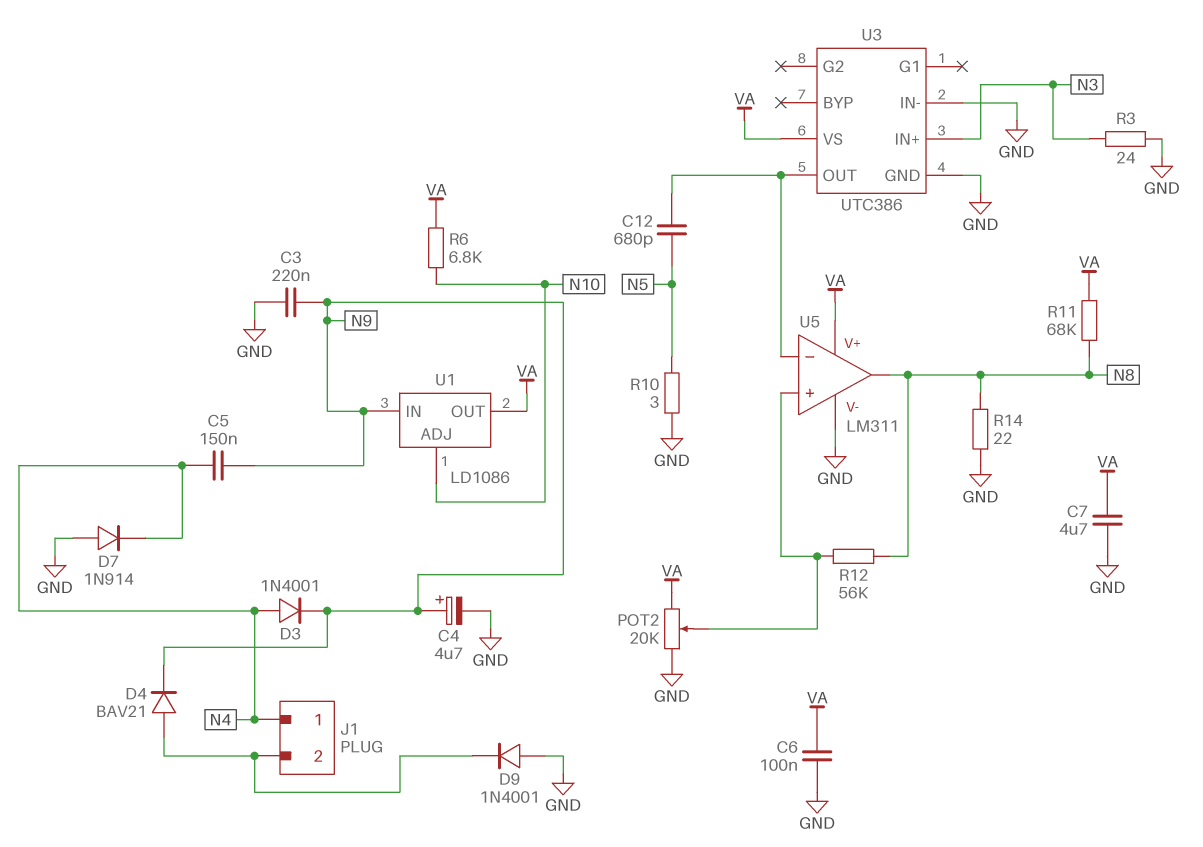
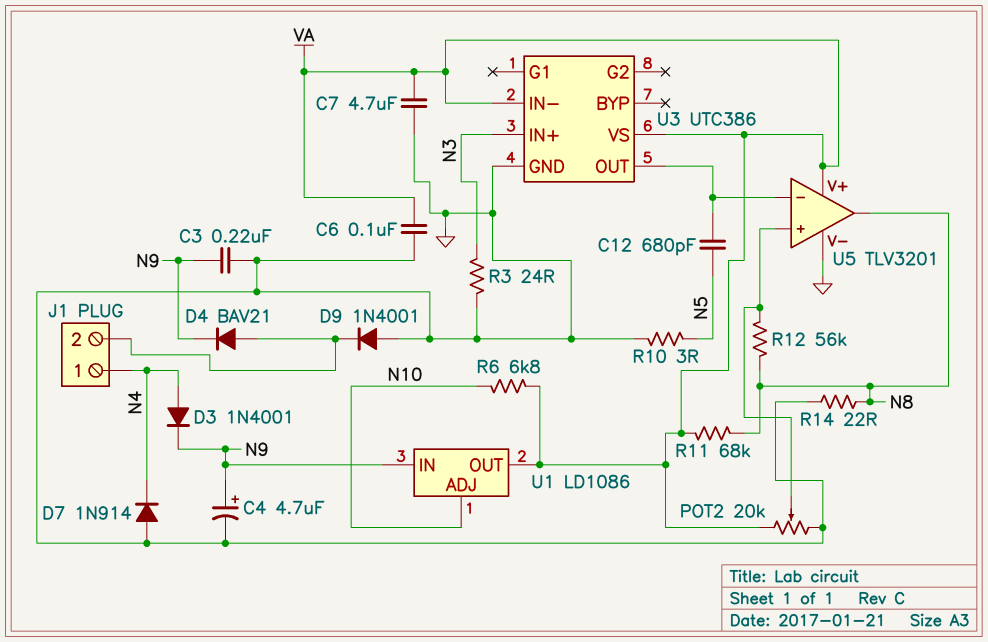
C5: 150nF (N4, N9) -> none
U3 pin IN-: GND -> VA
U5: LM311 -> TLV3201

